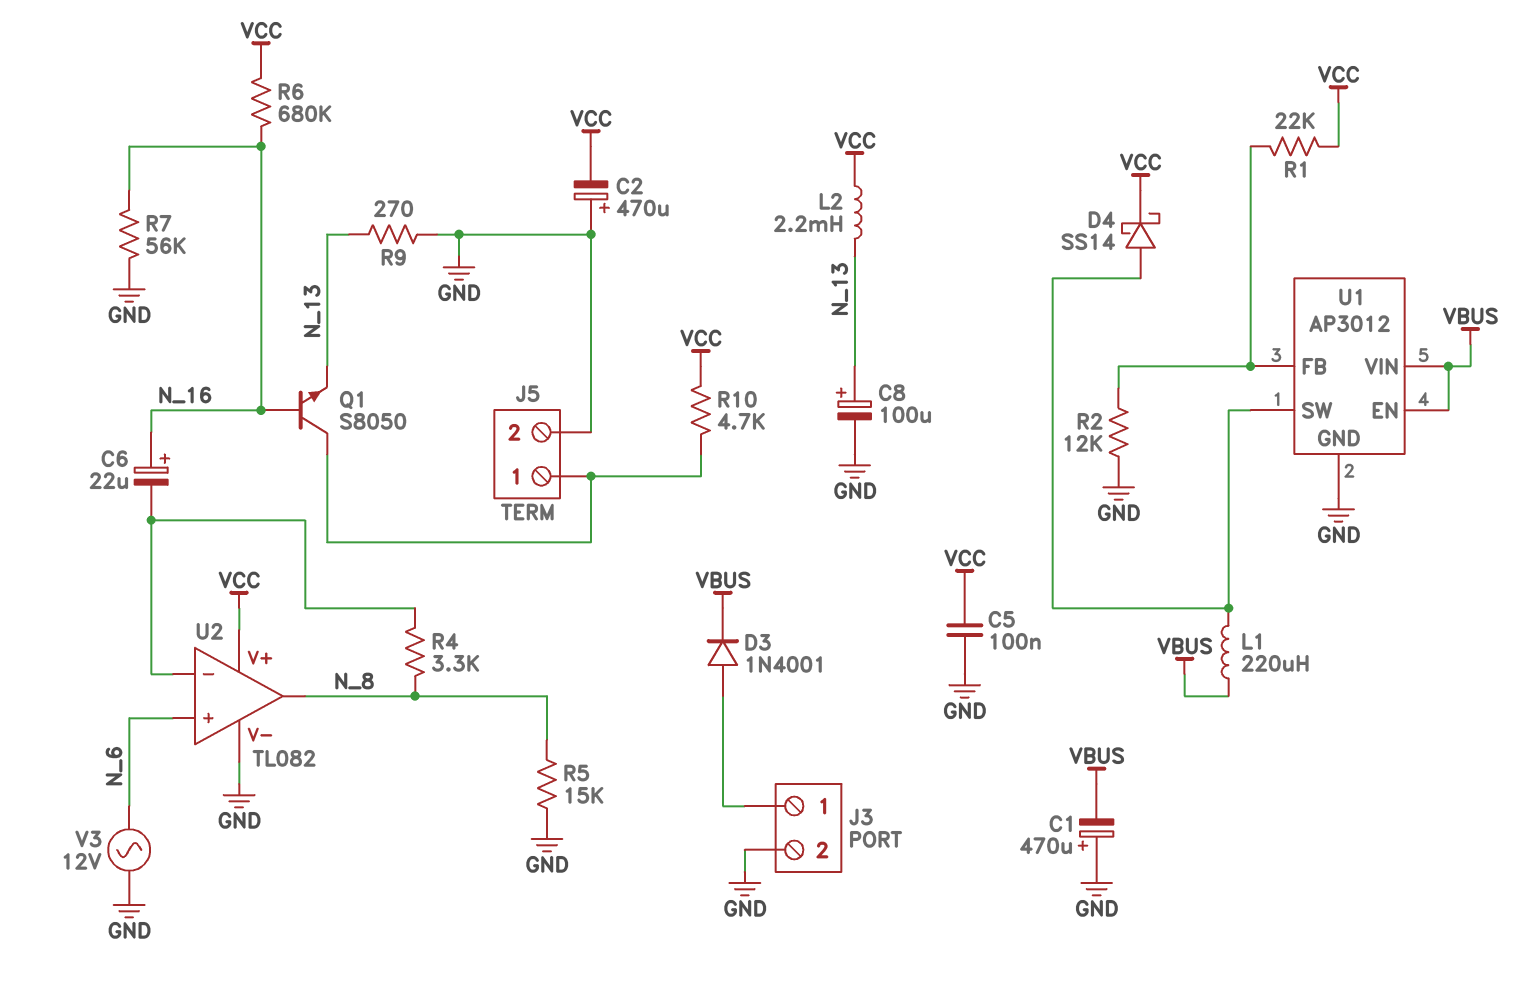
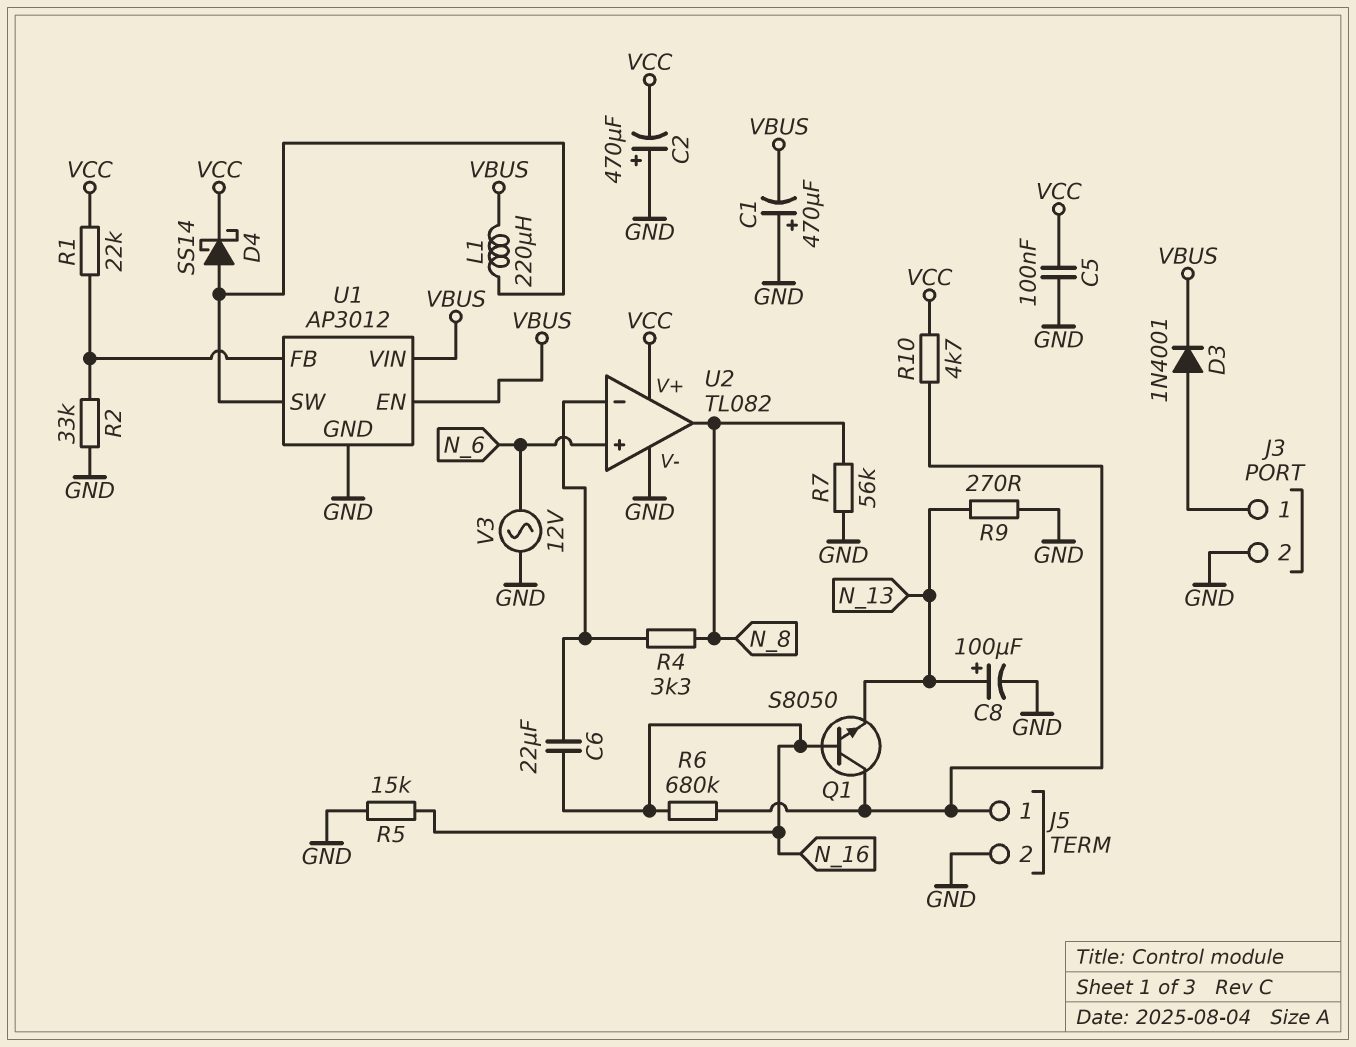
C6: 22uF (plus N_16, minus U2/in-) -> 22uF (N_16, U2/in-)
L2: 2.2mH (N_13, VCC) -> none
R2: 12k (GND, U1/FB) -> 33k (GND, U1/FB)
R5: 15k (GND, N_8) -> 15k (GND, N_16)
R6: 680k (N_16, VCC) -> 680k (J5/1, N_16)
R7: 56k (GND, N_16) -> 56k (GND, N_8)

